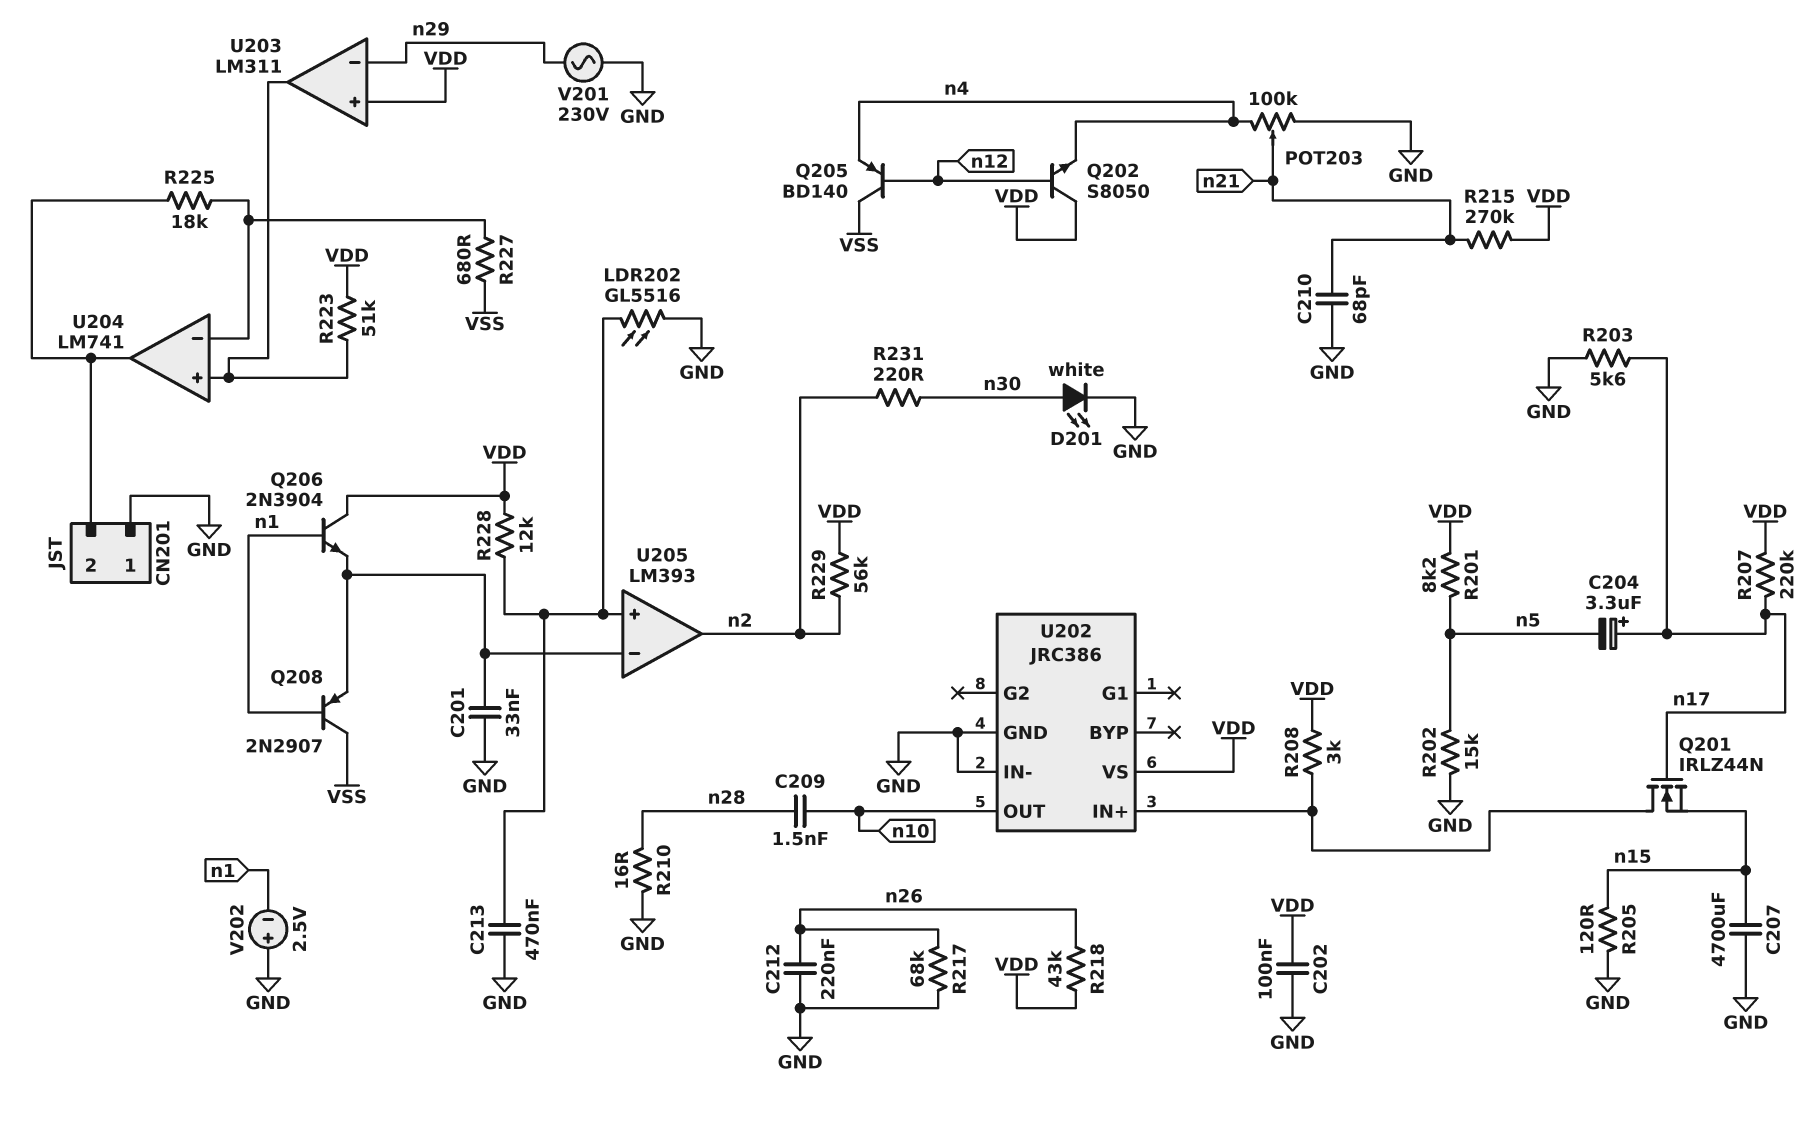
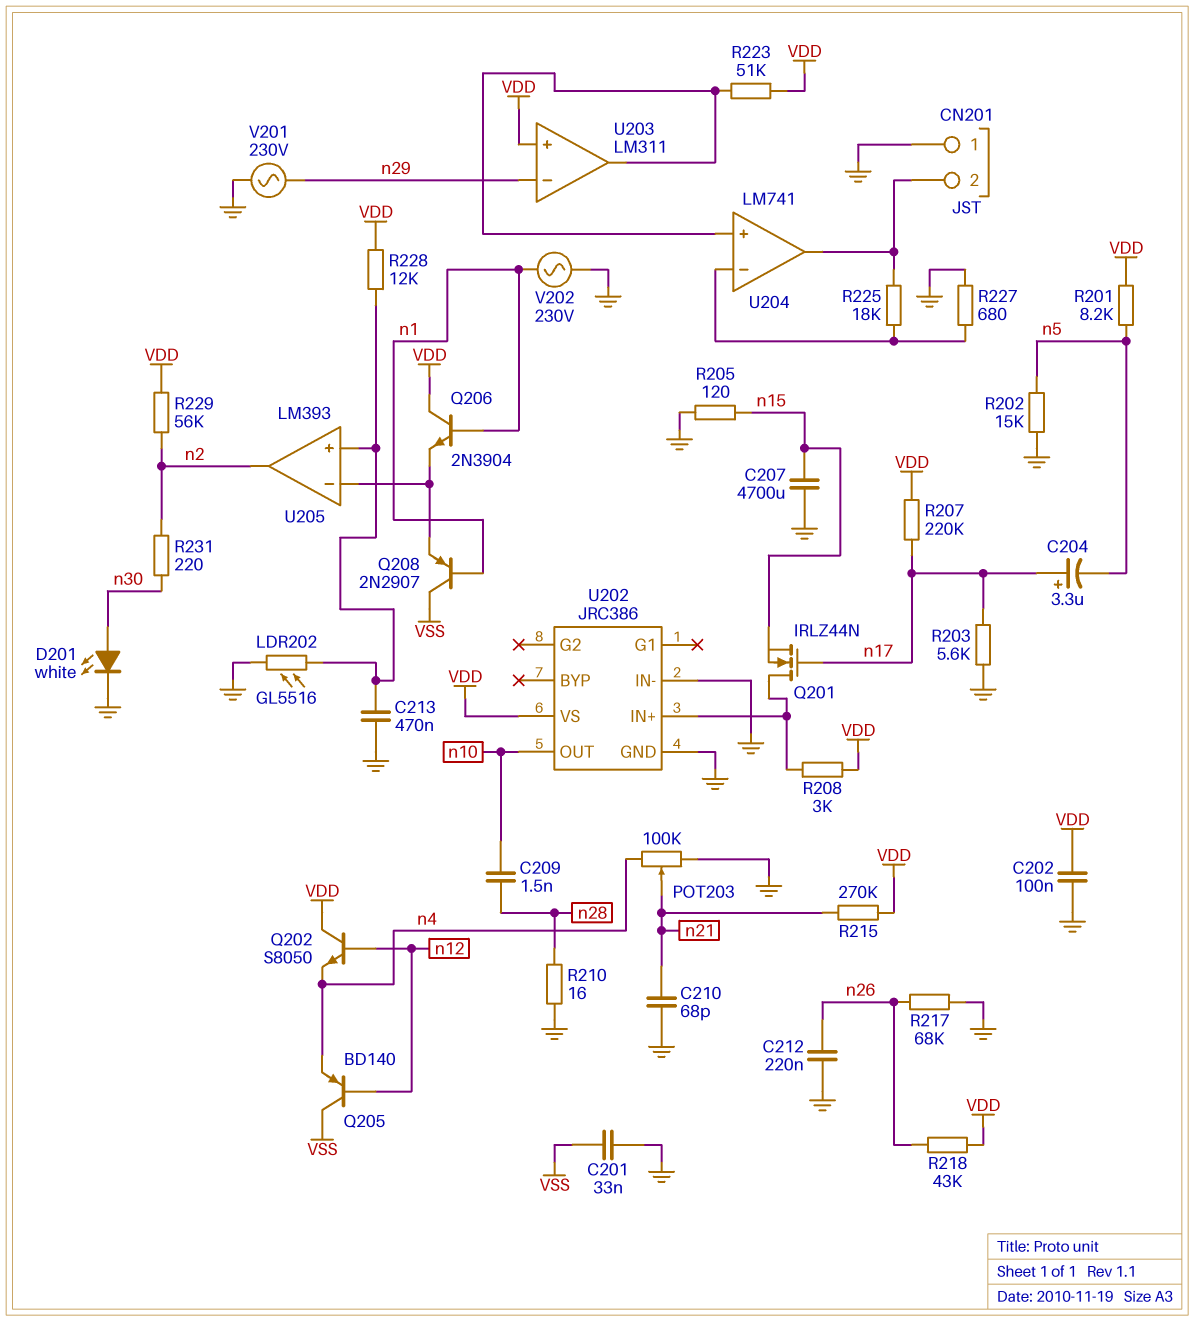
C201: 33nF (GND, U205/in-) -> 33nF (GND, VSS)
R227: 680 (U204/in-, VSS) -> 680 (GND, U204/in-)
V202: 2.5V (plus GND, minus n1) -> AC 230V (GND, n1)

